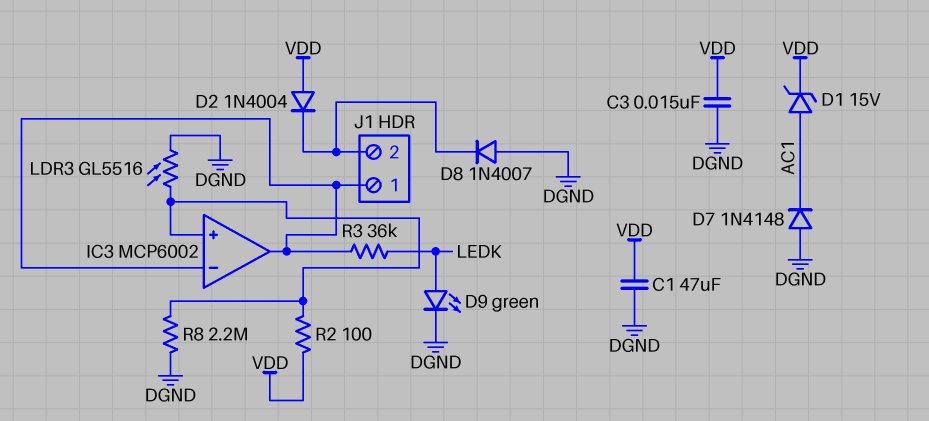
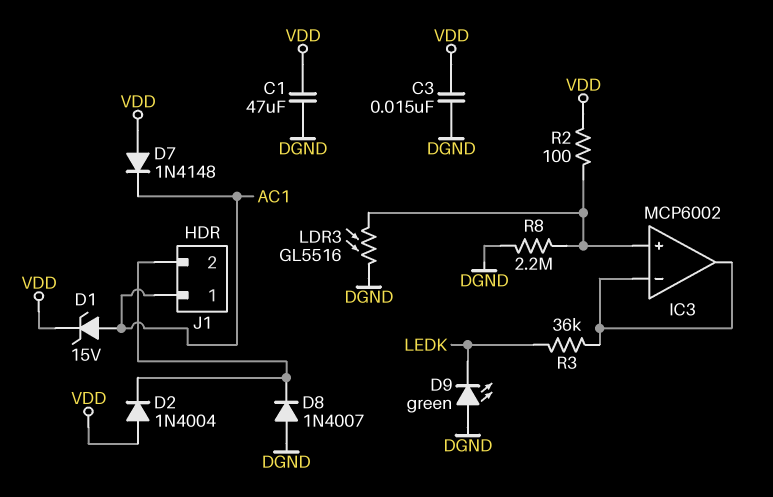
D7: diode 1N4148 (A DGND, K AC1) -> diode 1N4148 (A VDD, K AC1)
D9: LED green (A LEDK, K DGND) -> LED green (A DGND, K LEDK)
J1 pin 1: IC3/in- -> AC1

